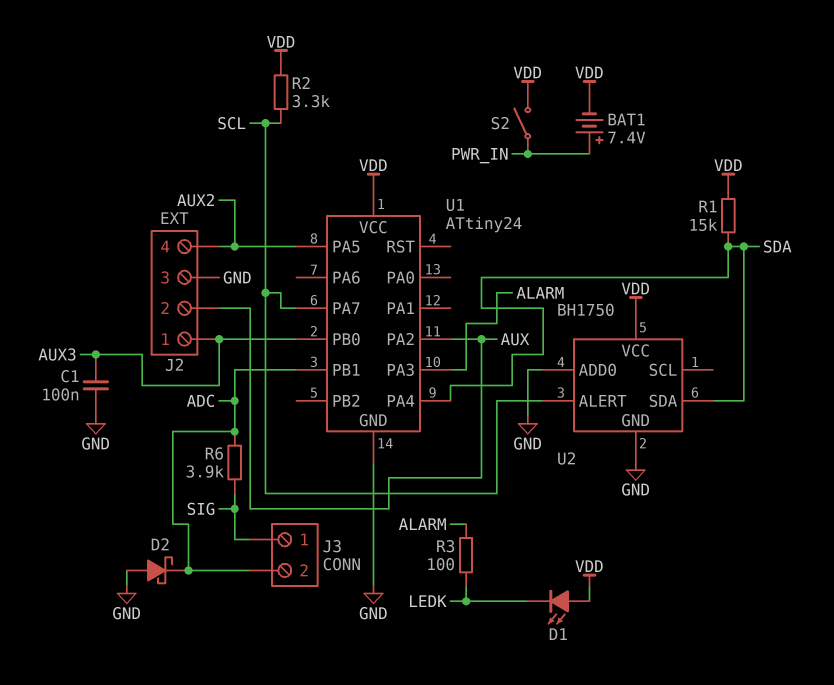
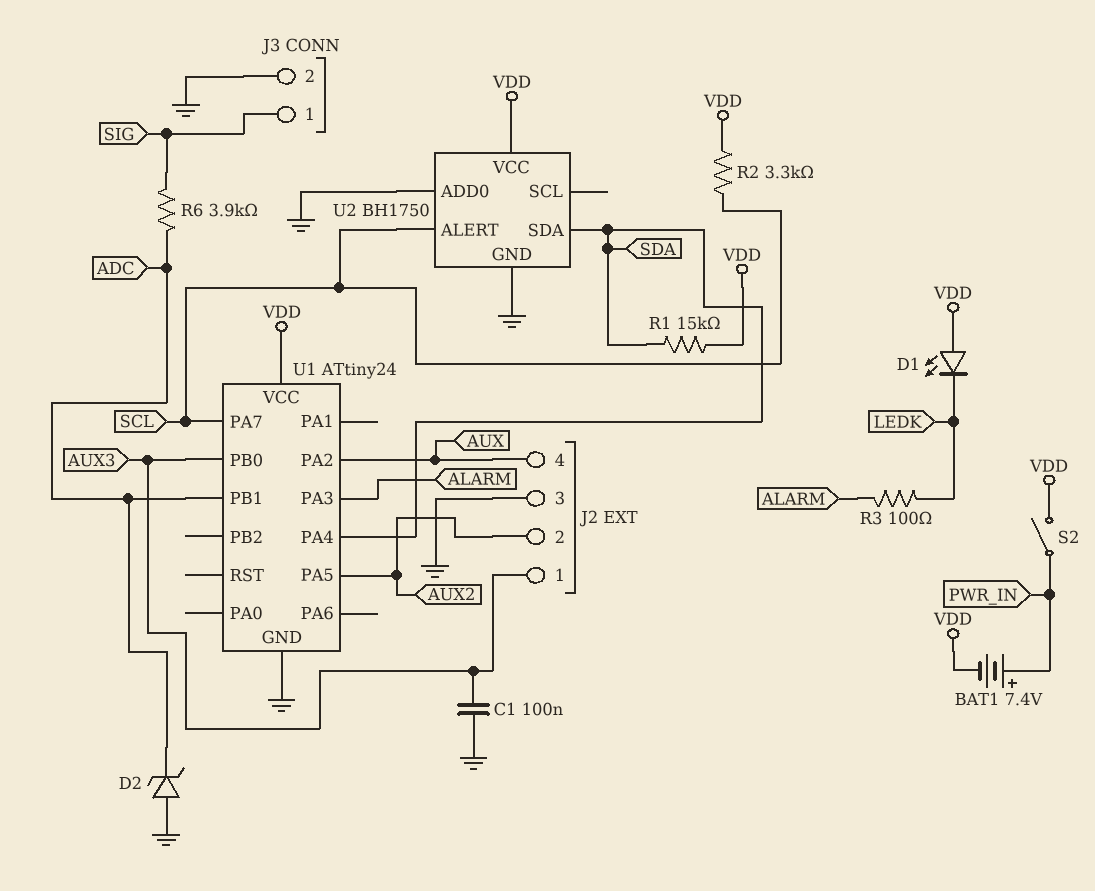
D2: schottky (A GND, K ADC) -> zener (A GND, K ADC)
J2 pin 2: AUX -> AUX2
J2 pin 4: AUX2 -> AUX
J3 pin 2: ADC -> GND

